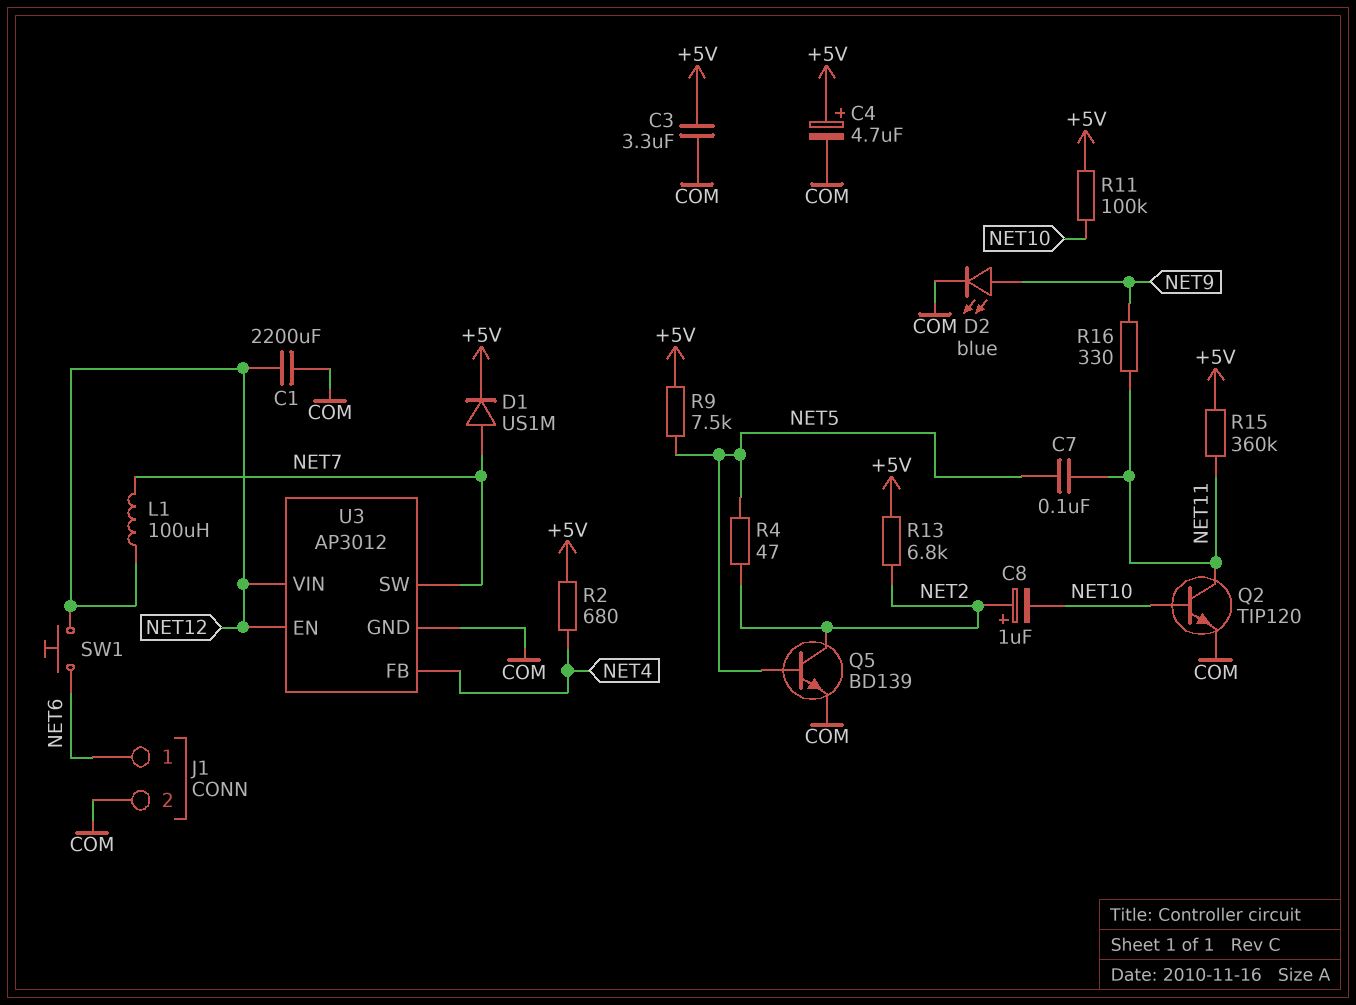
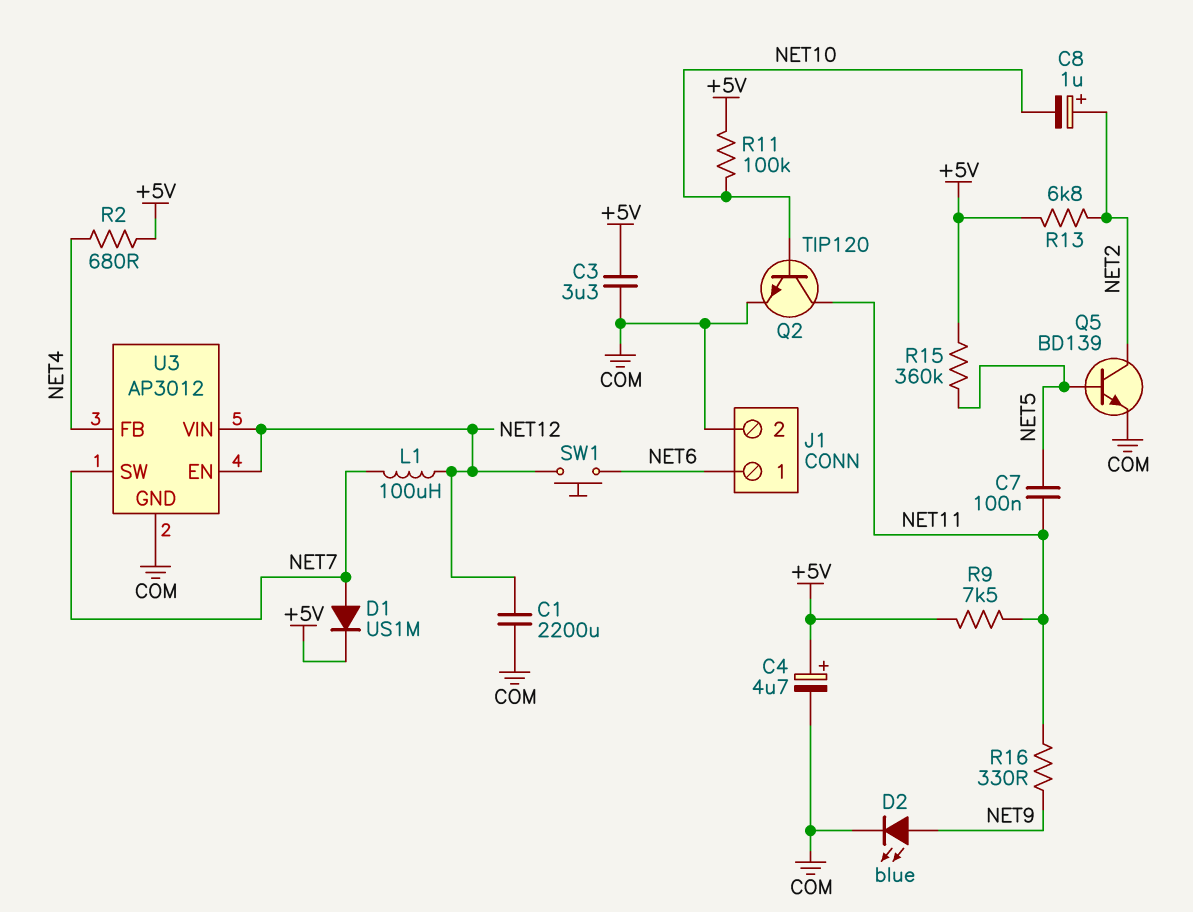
R4: 47 (NET2, NET5) -> none
R9: 7.5k (+5V, NET5) -> 7.5k (+5V, NET11)
R15: 360k (+5V, NET11) -> 360k (+5V, NET5)

